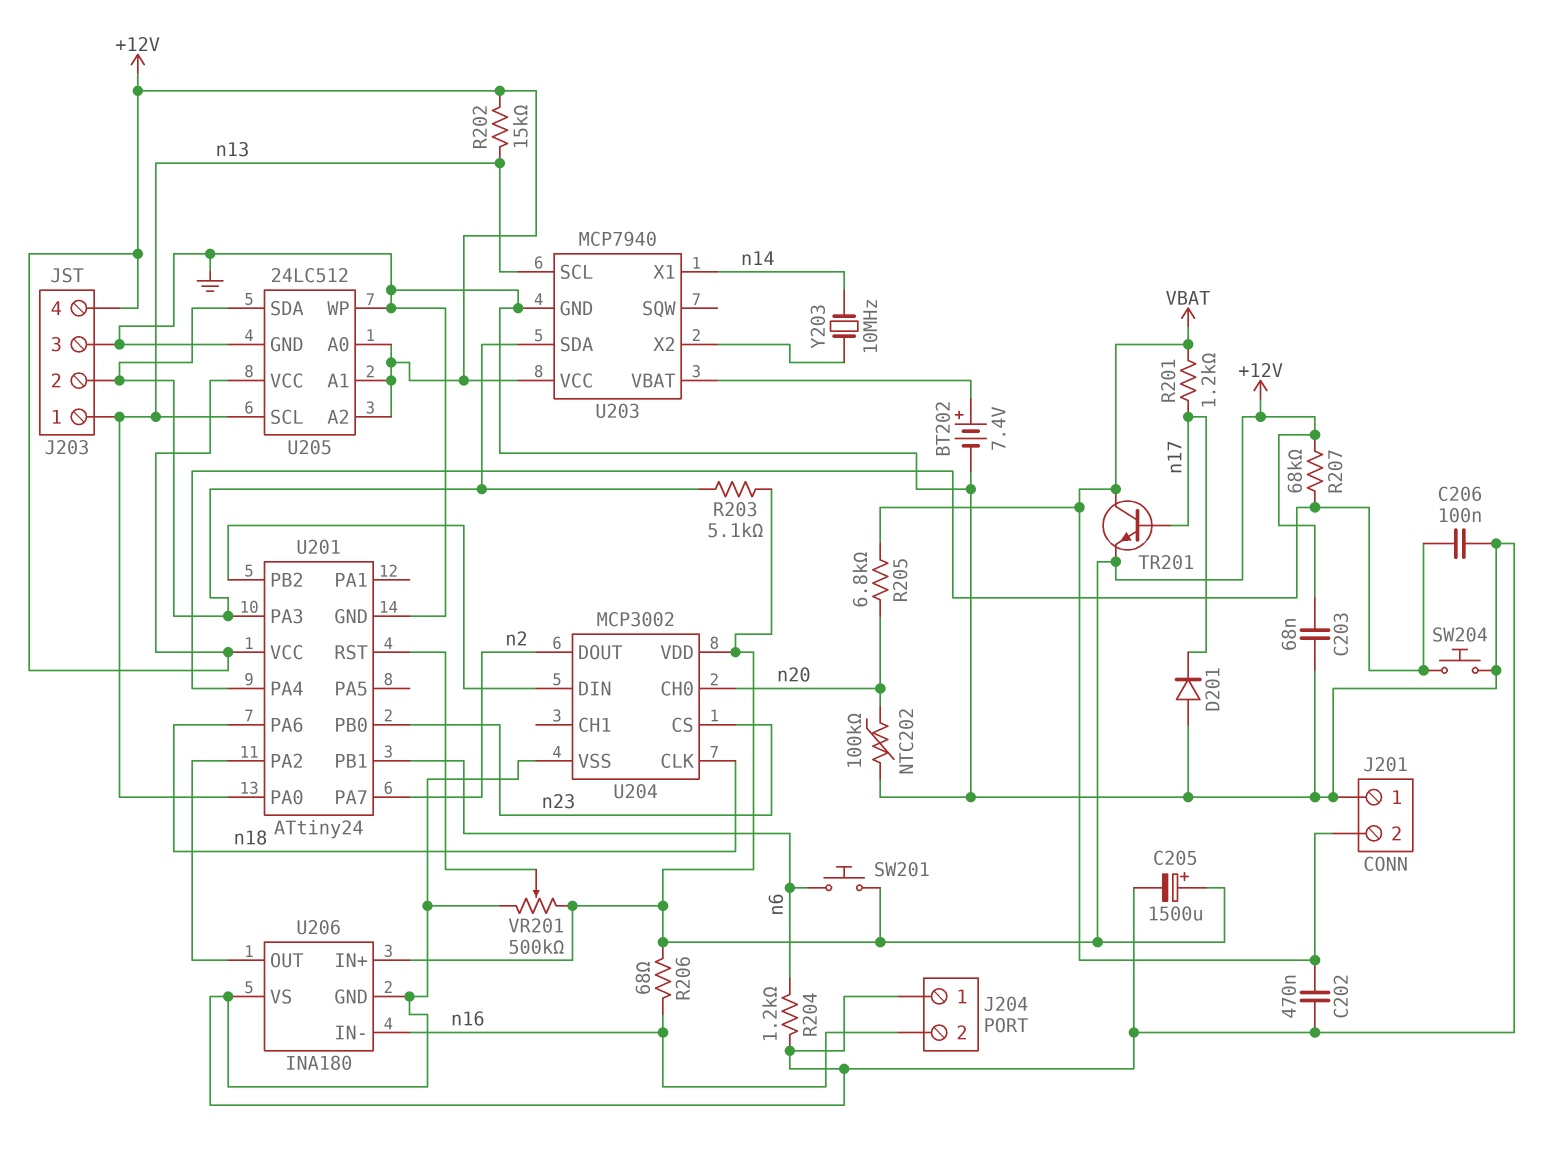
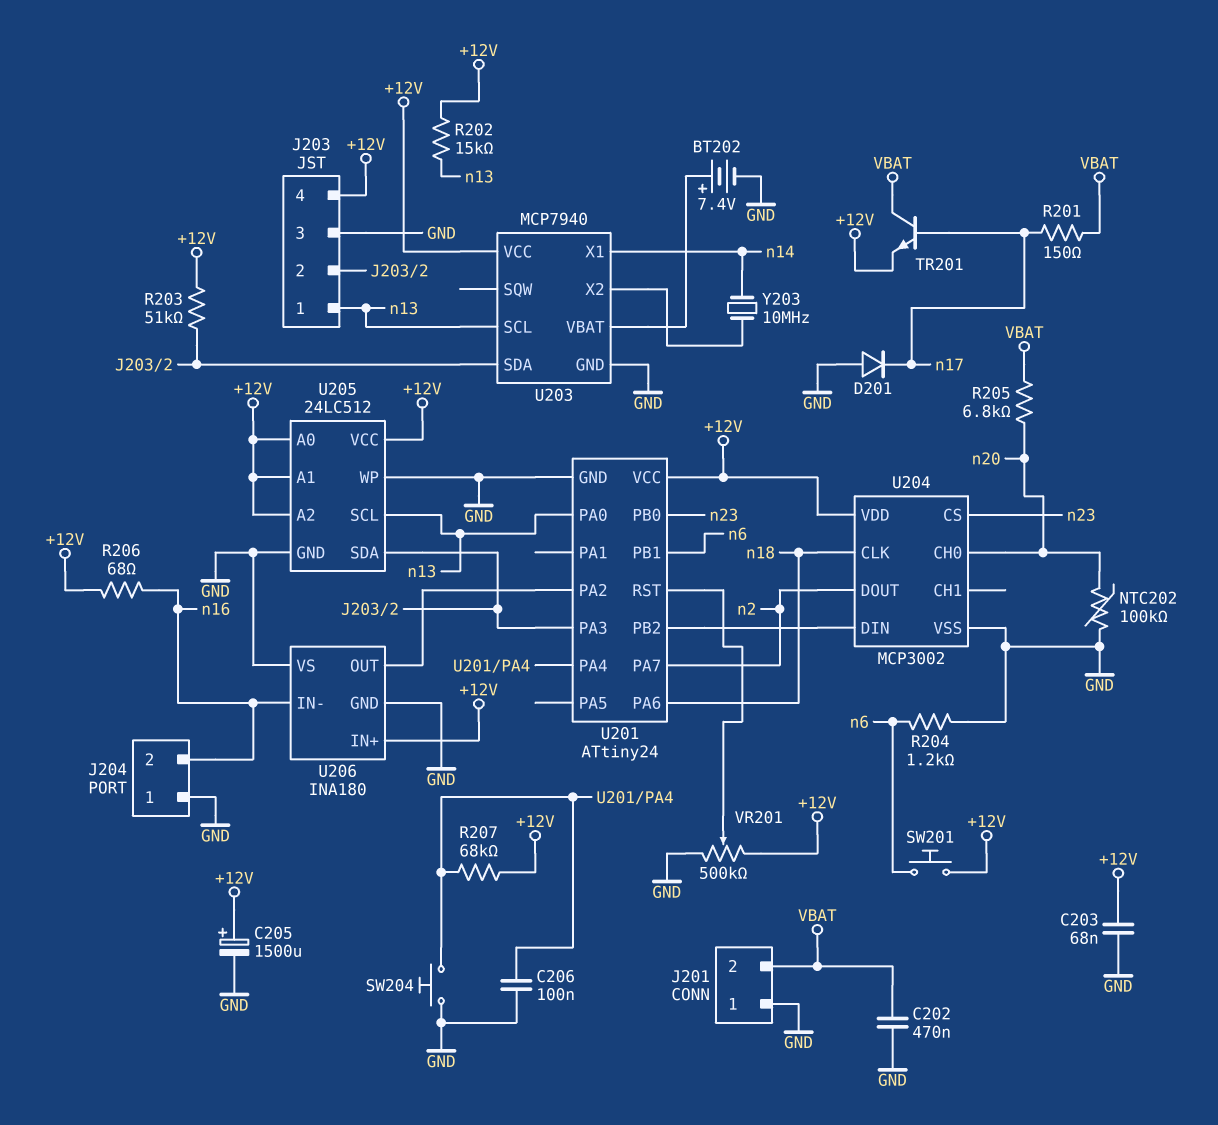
R201: 1.2k (VBAT, n17) -> 150 (VBAT, n17)
R203: 5.1k (+12V, J203/2) -> 51k (+12V, J203/2)

